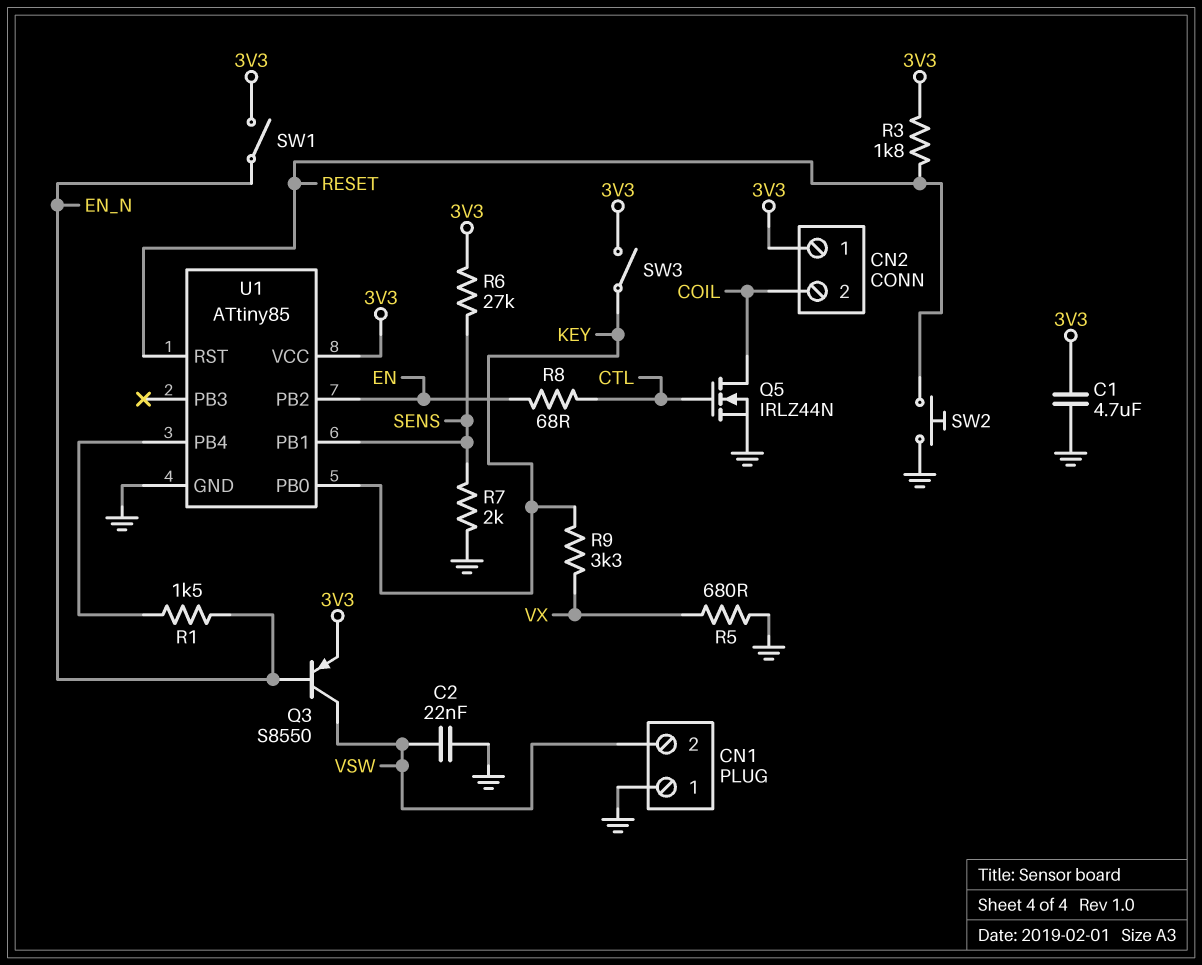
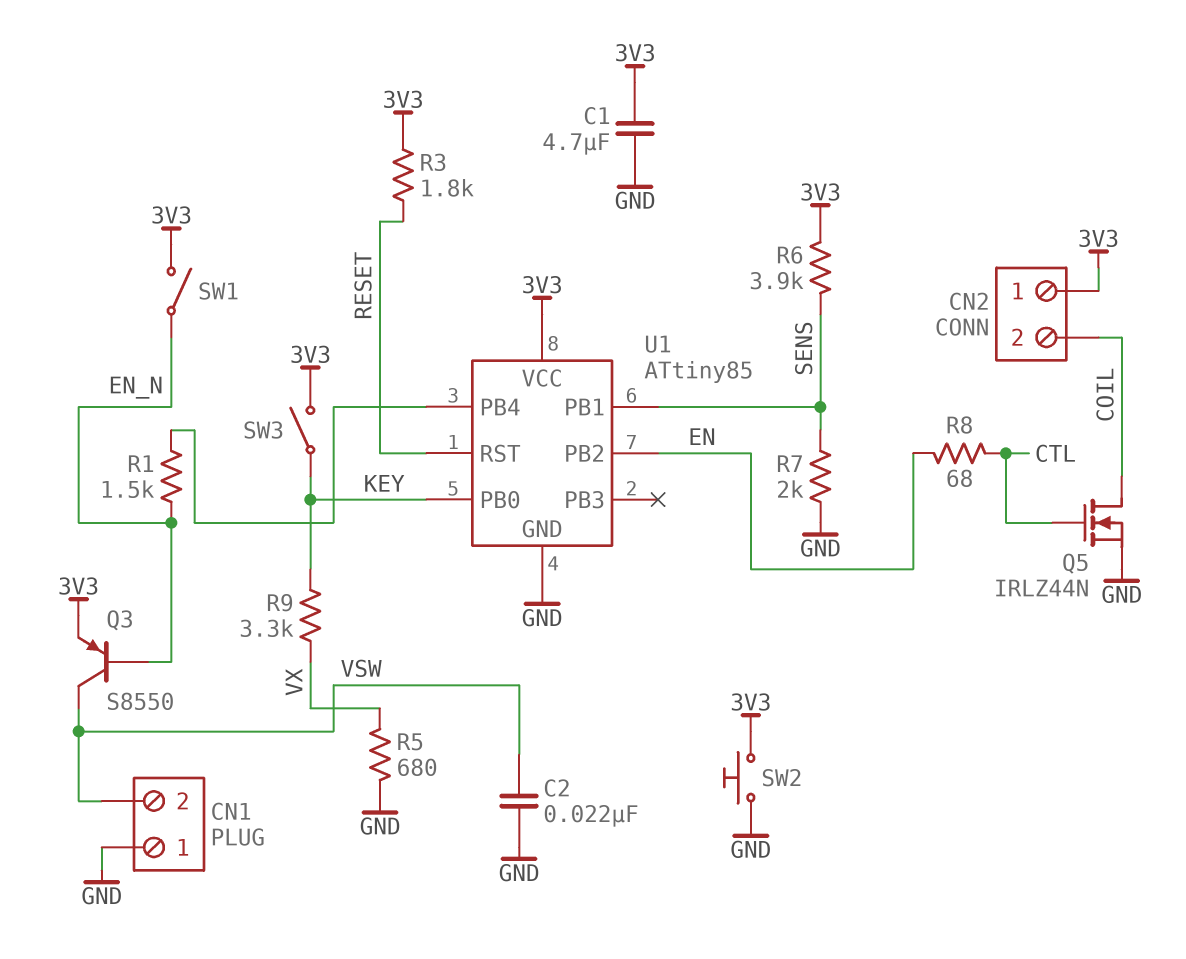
R6: 27k (3V3, SENS) -> 3.9k (3V3, SENS)
SW2: button (GND, RESET) -> button (3V3, GND)

